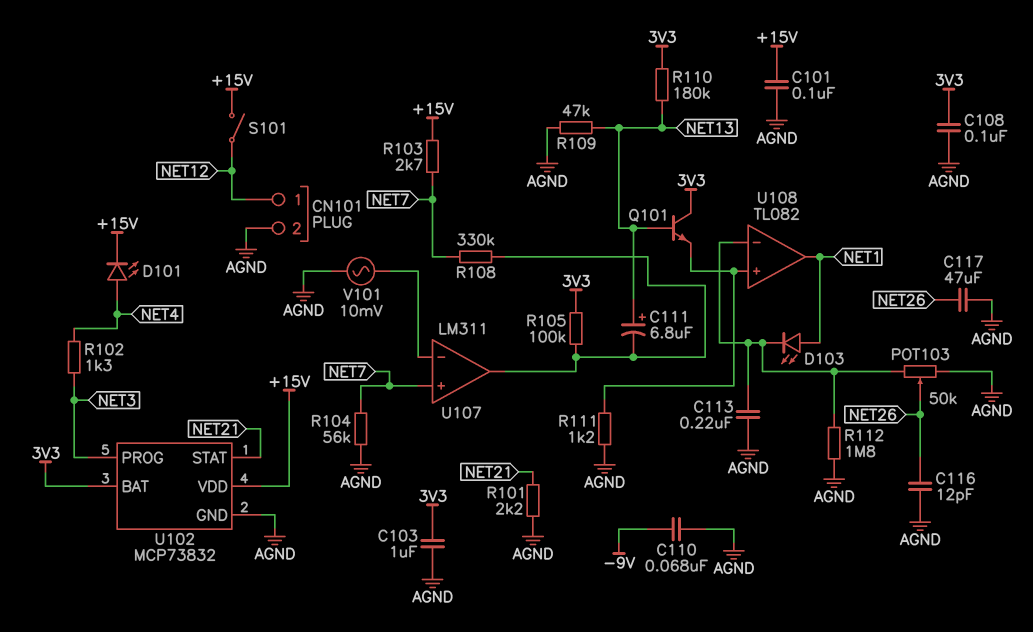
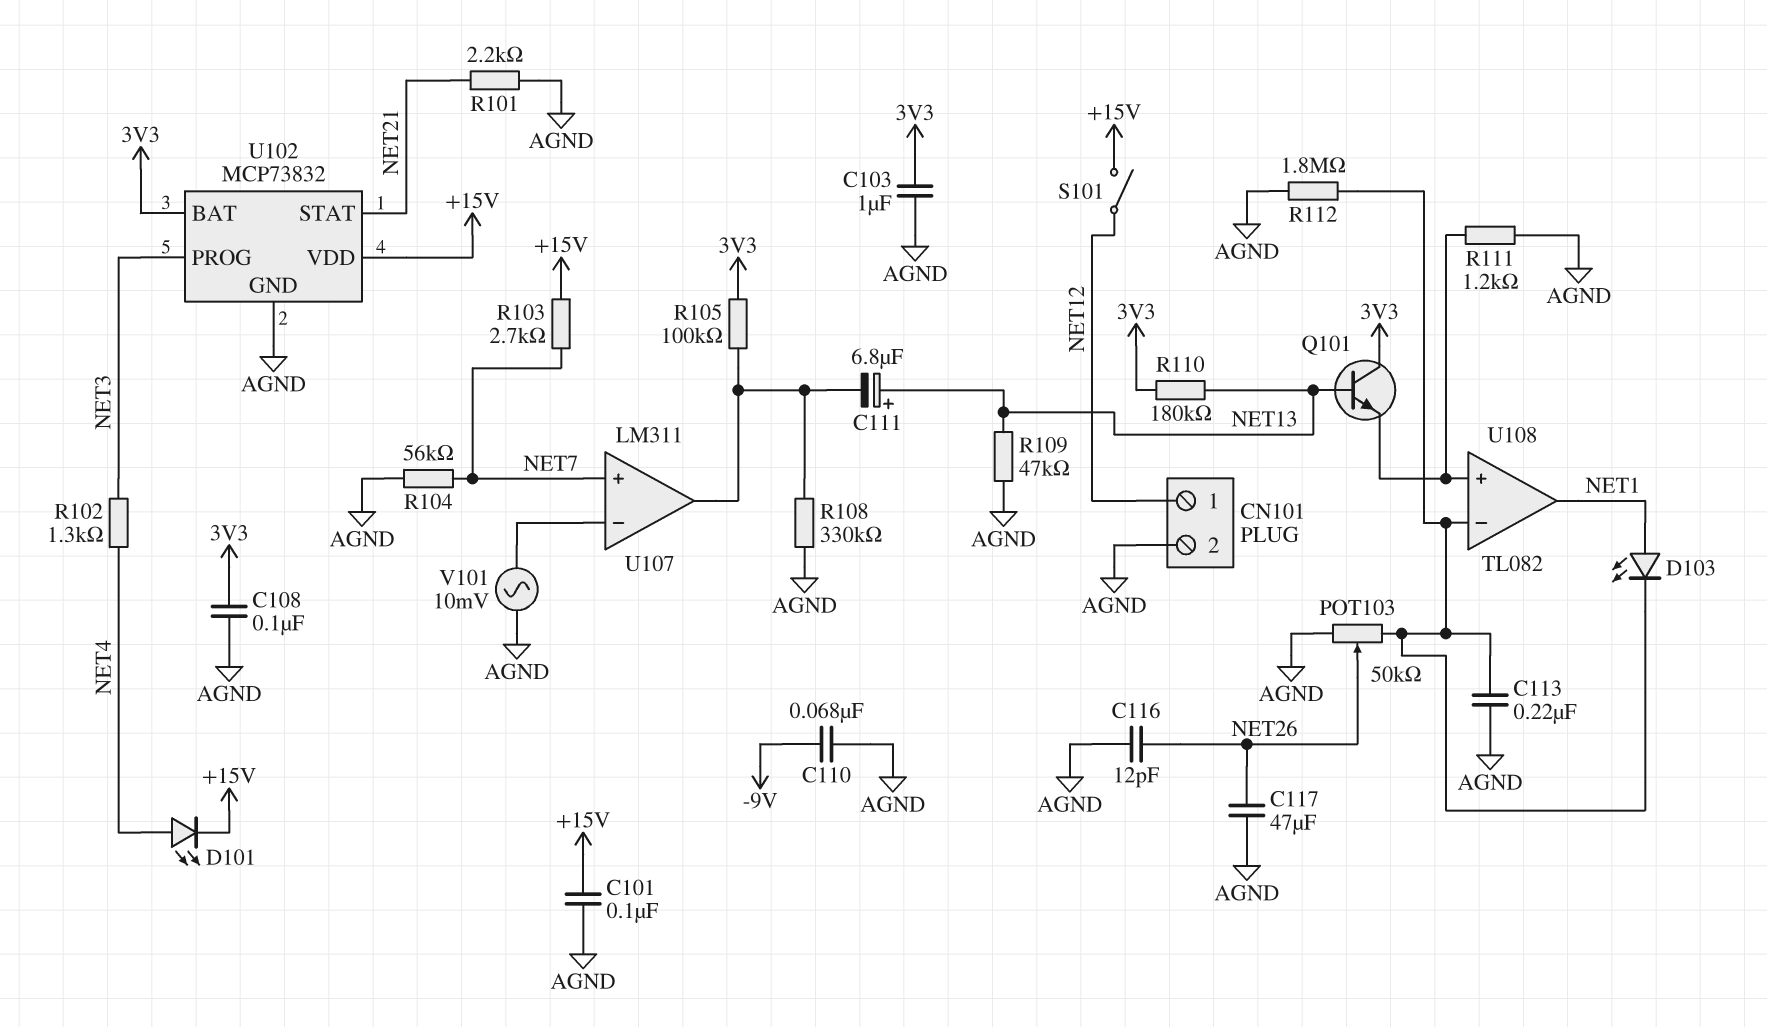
R108: 330k (NET7, U107/out) -> 330k (AGND, U107/out)

